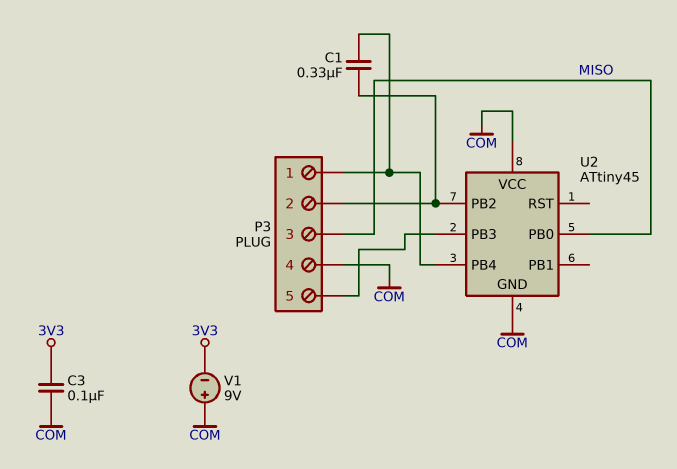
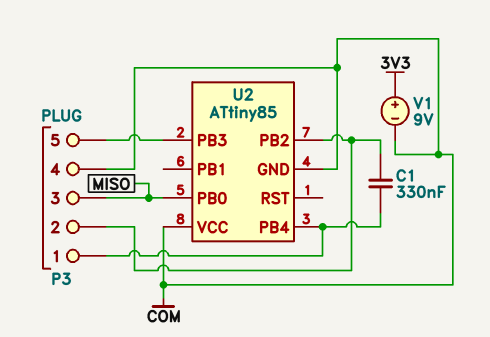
C3: 100nF (3V3, COM) -> none
U2: ATtiny45 -> ATtiny85
V1: 9V (plus COM, minus 3V3) -> 9V (plus 3V3, minus COM)

